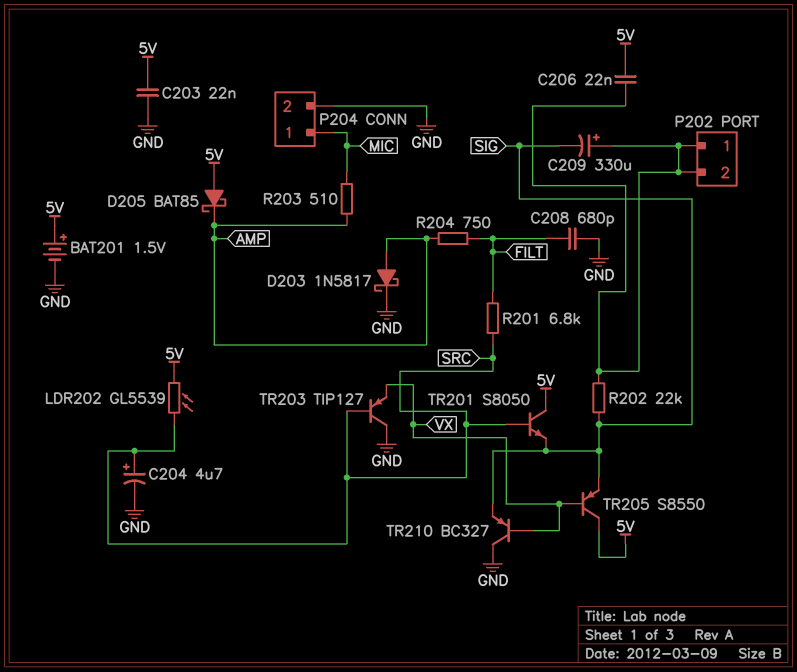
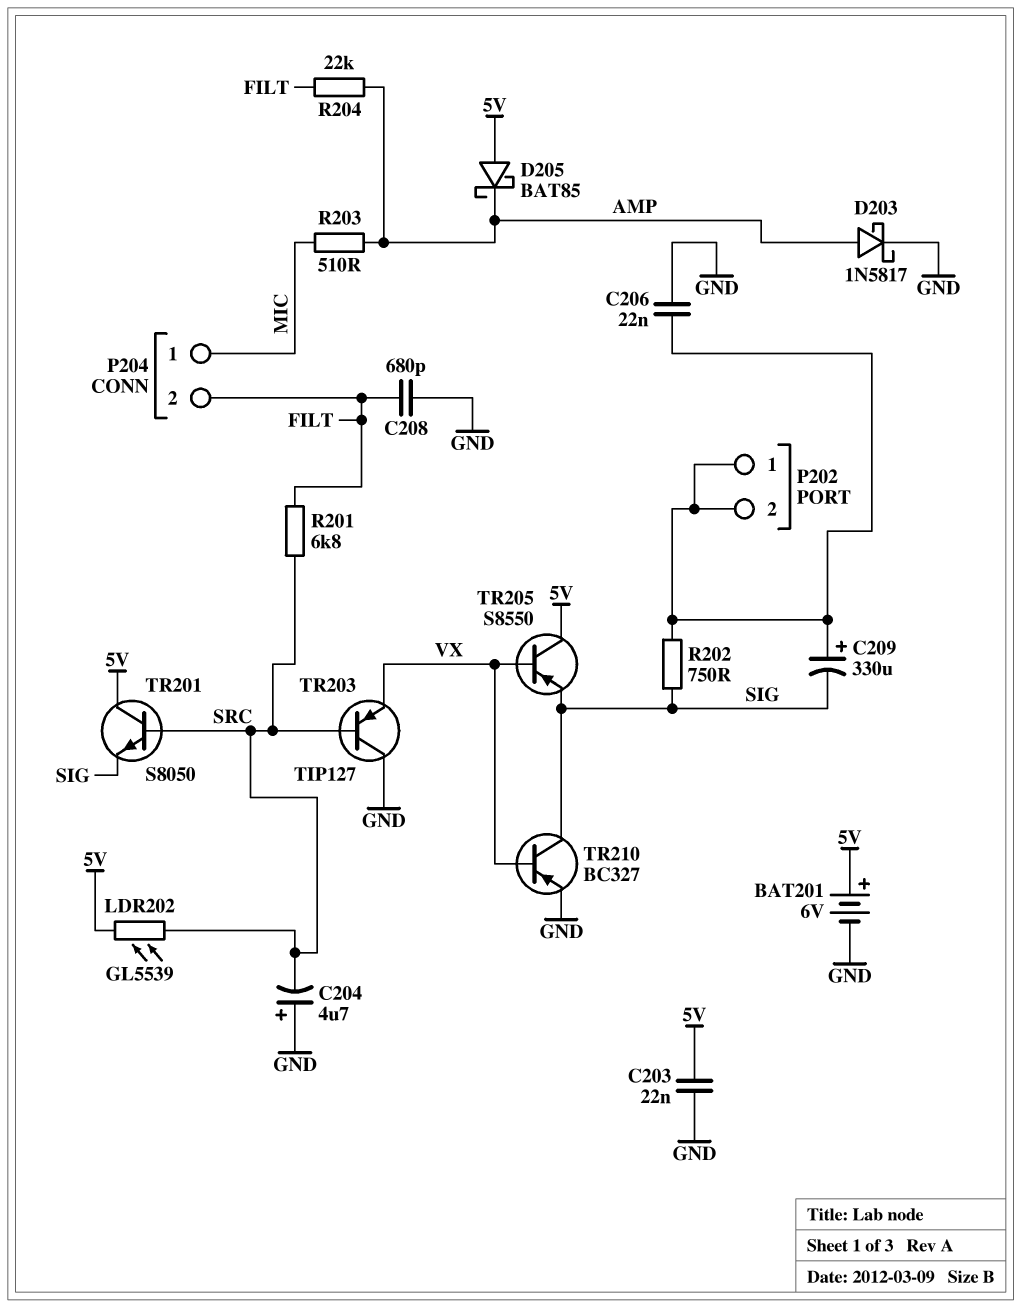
BAT201: 1.5V (plus 5V, minus GND) -> 6V (plus 5V, minus GND)
C204: 4.7uF (plus SRC, minus GND) -> 4.7uF (plus GND, minus SRC)
C206: 22nF (5V, P202/1) -> 22nF (GND, P202/1)
P204 pin 2: GND -> FILT
R202: 22k (P202/1, SIG) -> 750 (P202/1, SIG)
R204: 750 (AMP, FILT) -> 22k (AMP, FILT)
TR210: PNP BC327 (B VX, C GND, E SIG) -> PNP BC327 (B VX, C SIG, E GND)

